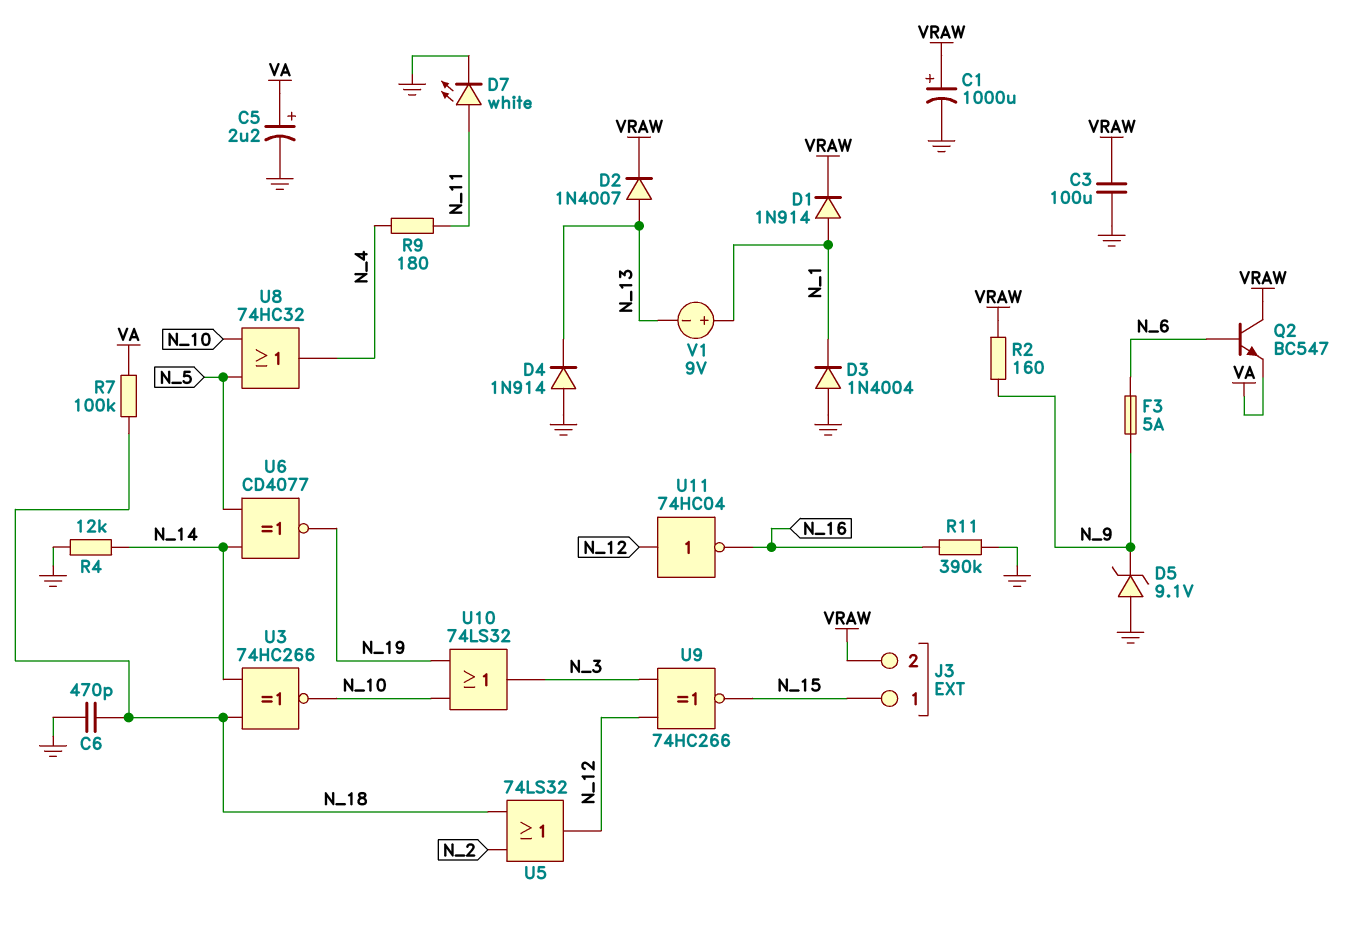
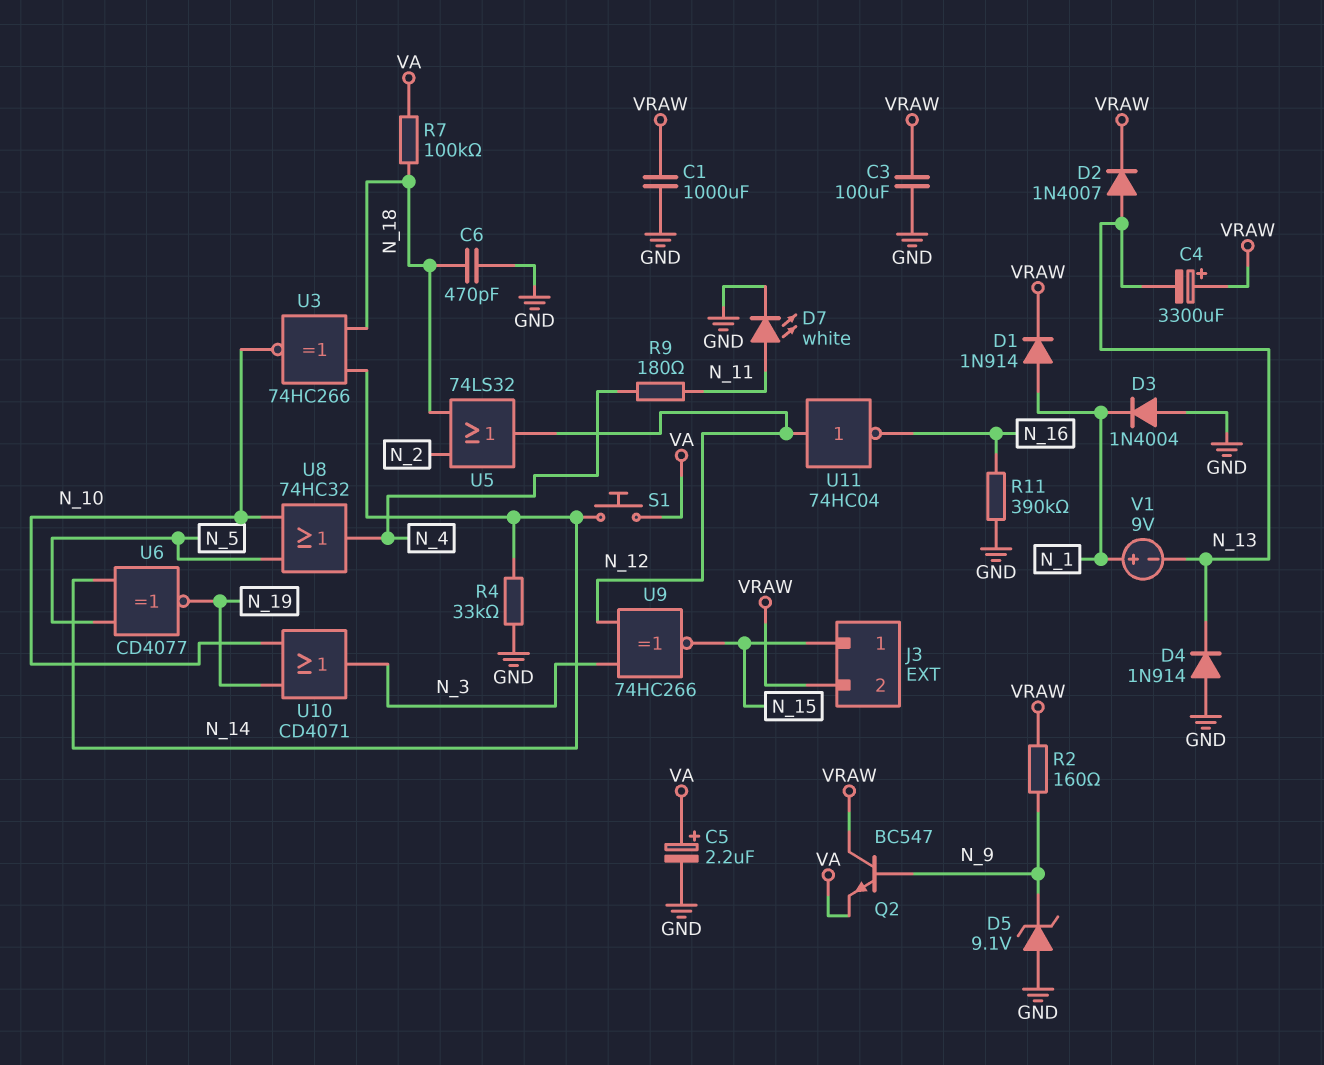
C1: 1000uF (plus VRAW, minus GND) -> 1000uF (GND, VRAW)
C4: none -> 3300uF (plus VRAW, minus N_13)
F3: 5A (N_6, N_9) -> none
Q2: NPN BC547 (B N_6, C VRAW, E VA) -> NPN BC547 (B N_9, C VRAW, E VA)
R4: 12k (GND, N_14) -> 33k (GND, N_14)
S1: none -> button (N_14, VA)
U10: OR 74LS32 (in N_10, in N_19, out N_3) -> OR CD4071 (in N_10, in N_19, out N_3)

